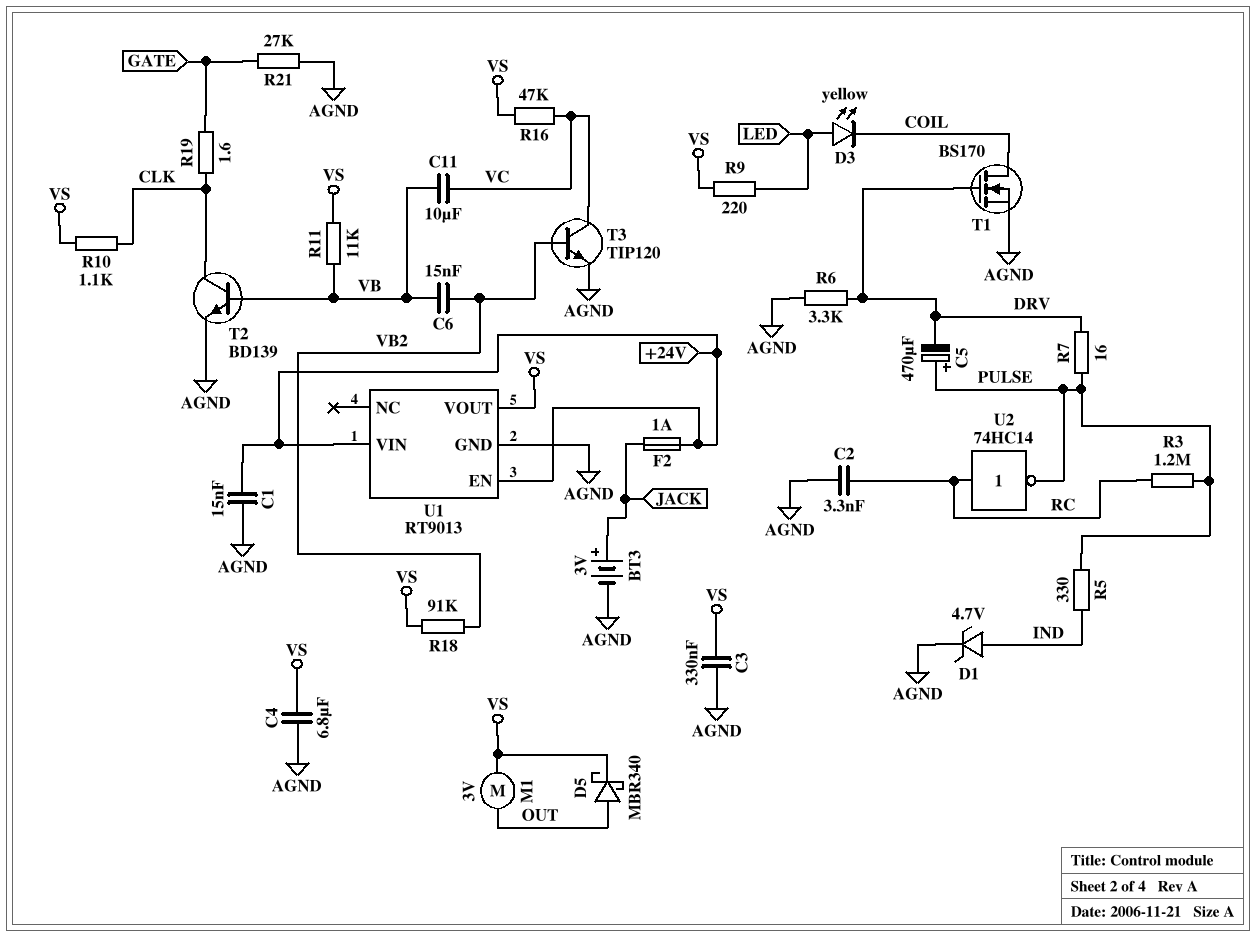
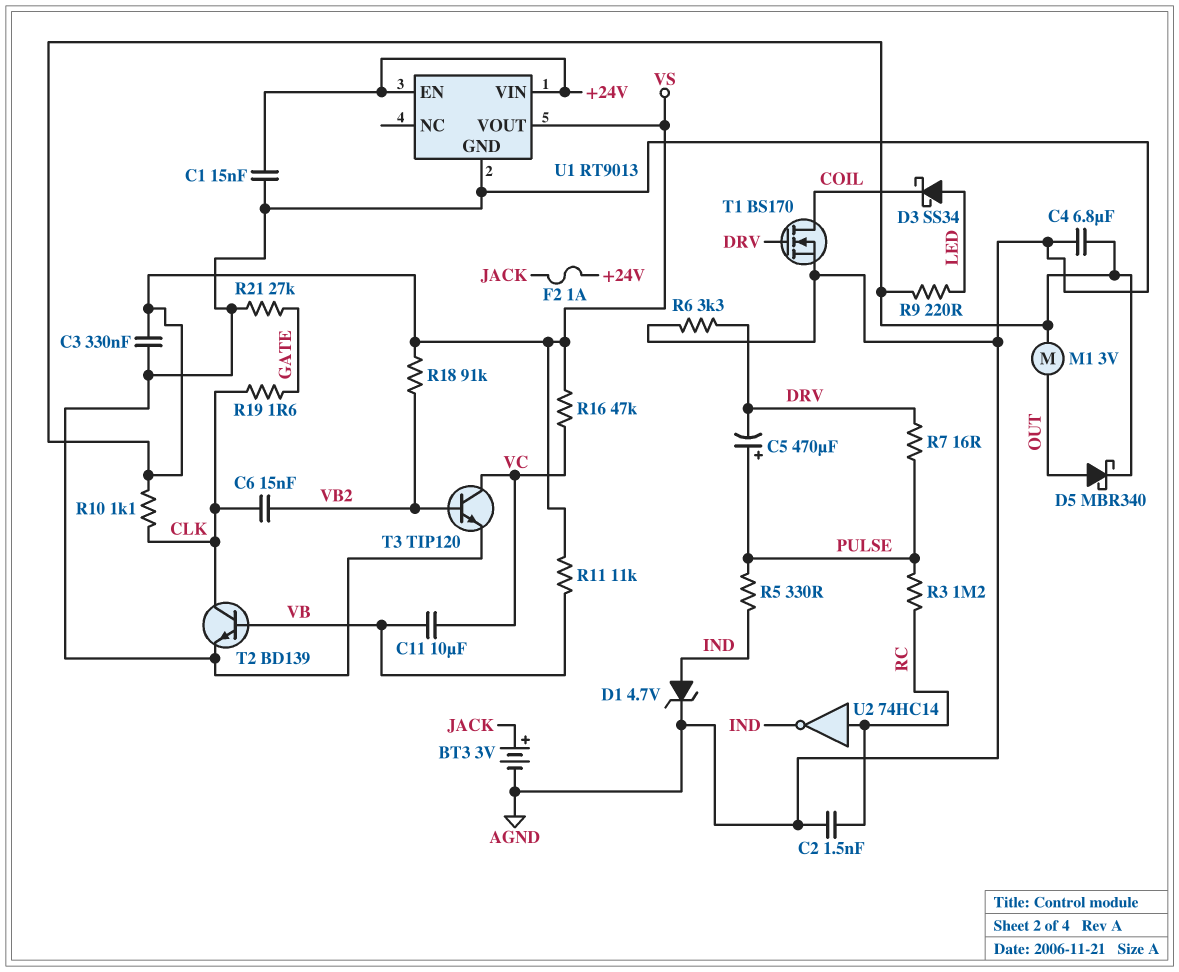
C2: 3.3nF (AGND, RC) -> 1.5nF (AGND, RC)
C6: 15nF (VB, VB2) -> 15nF (CLK, VB2)
D3: LED yellow (A LED, K COIL) -> schottky SS34 (A LED, K COIL)
U2: NOT 74HC14 (in RC, out PULSE) -> NOT 74HC14 (in RC, out IND)

